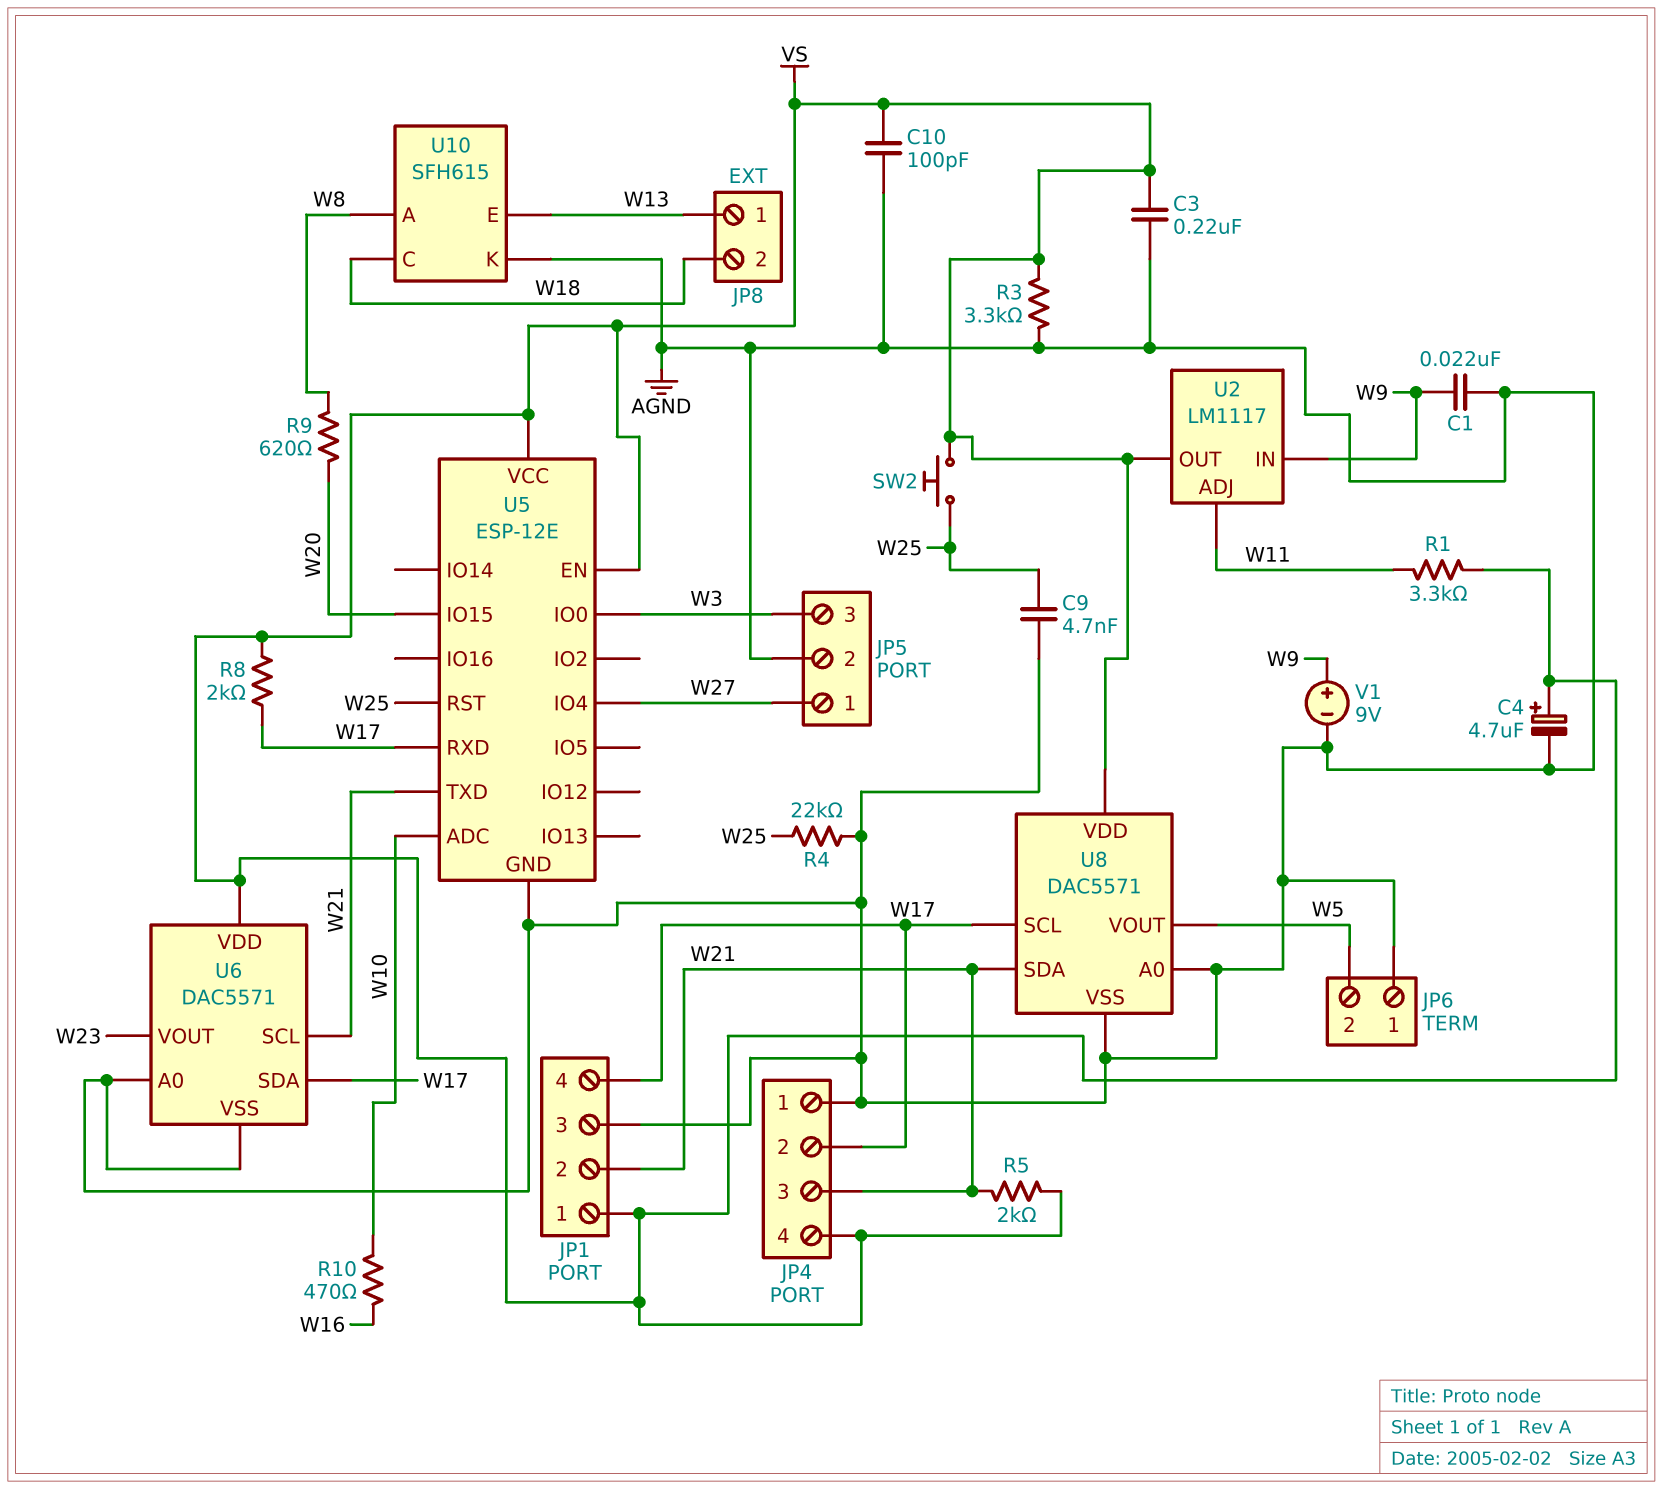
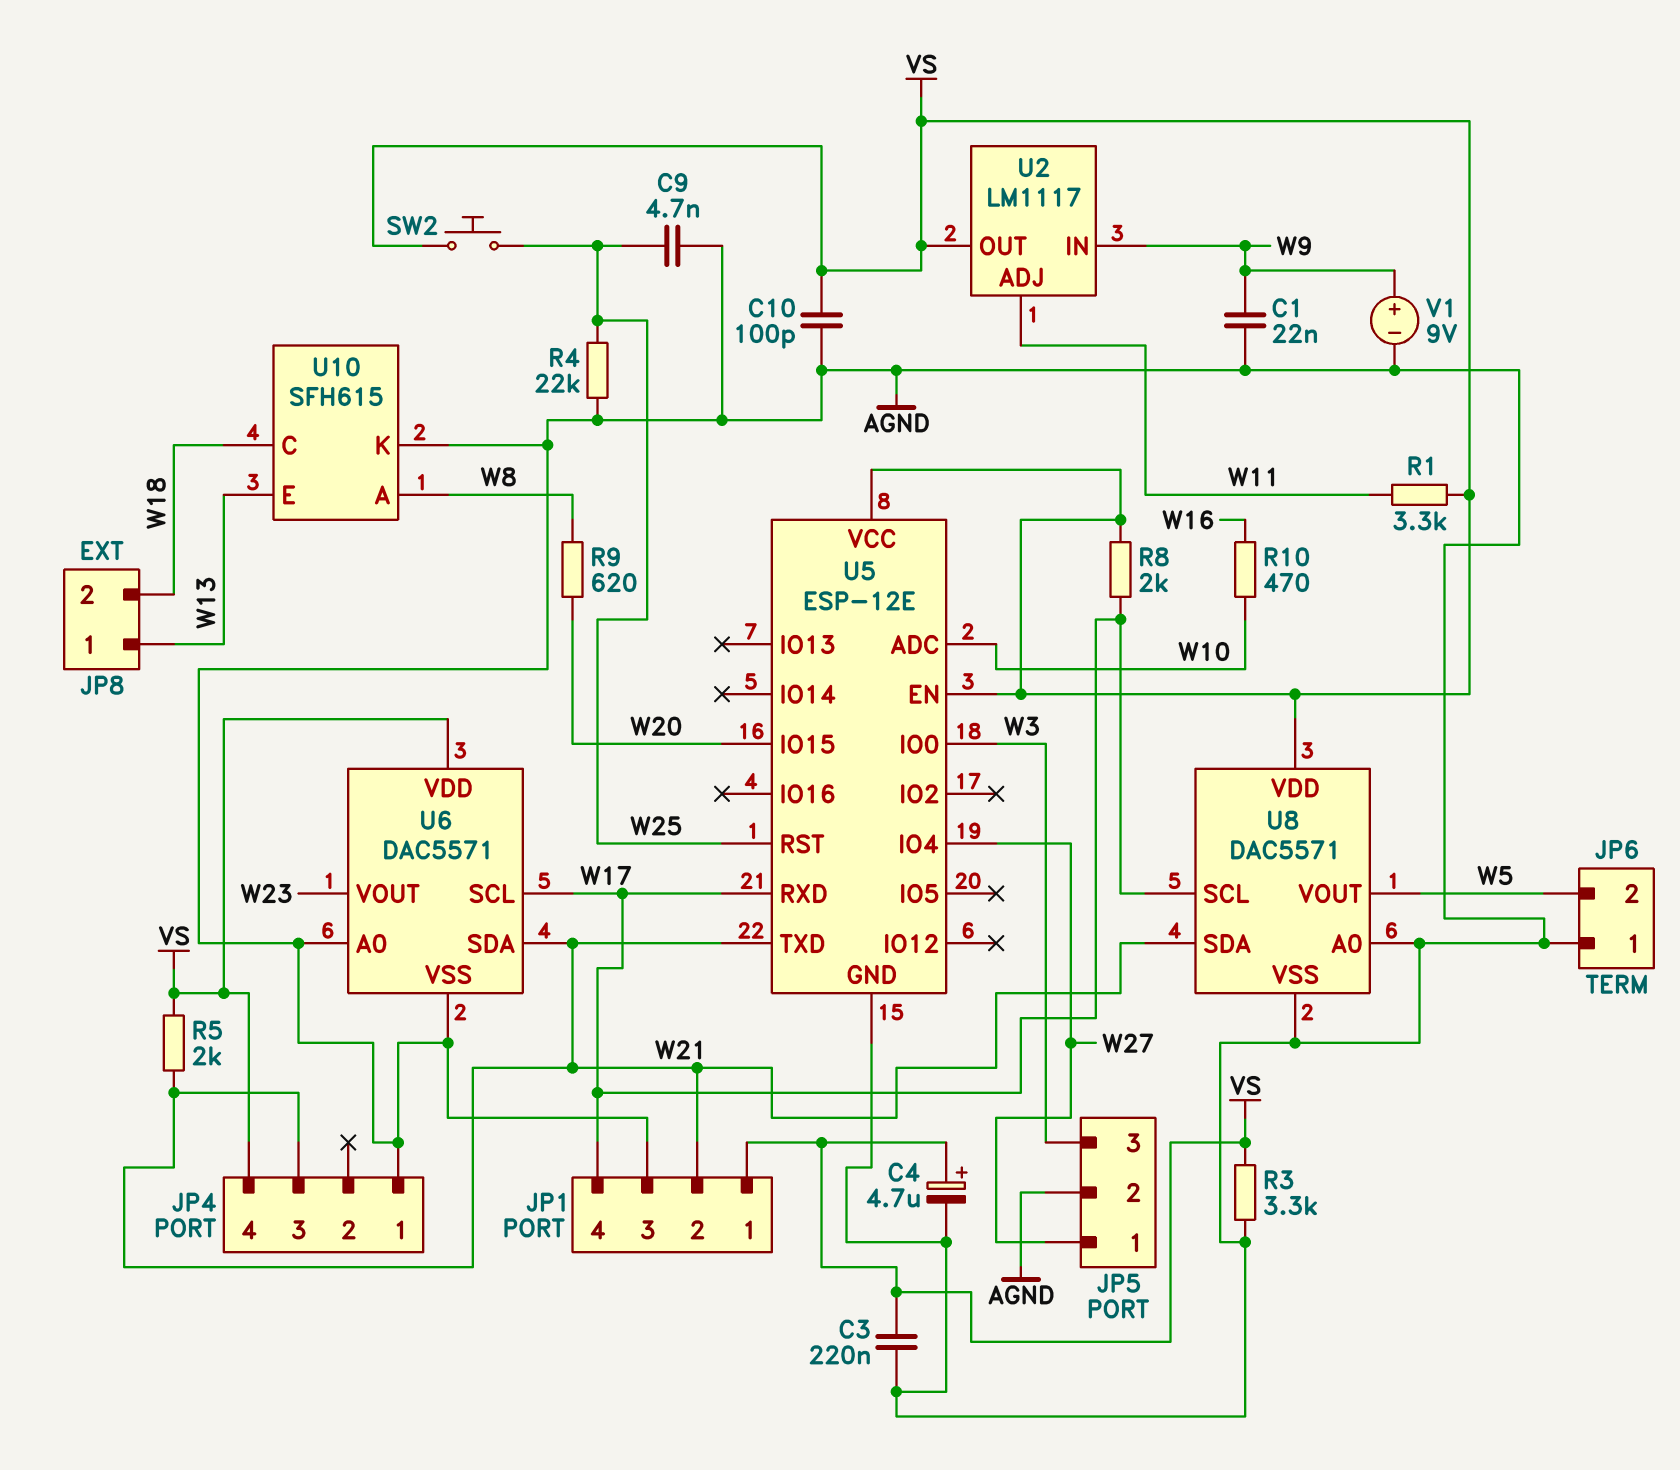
JP4 pin 2: W17 -> none
U6 pin SCL: W21 -> W17
U6 pin SDA: W17 -> W21

